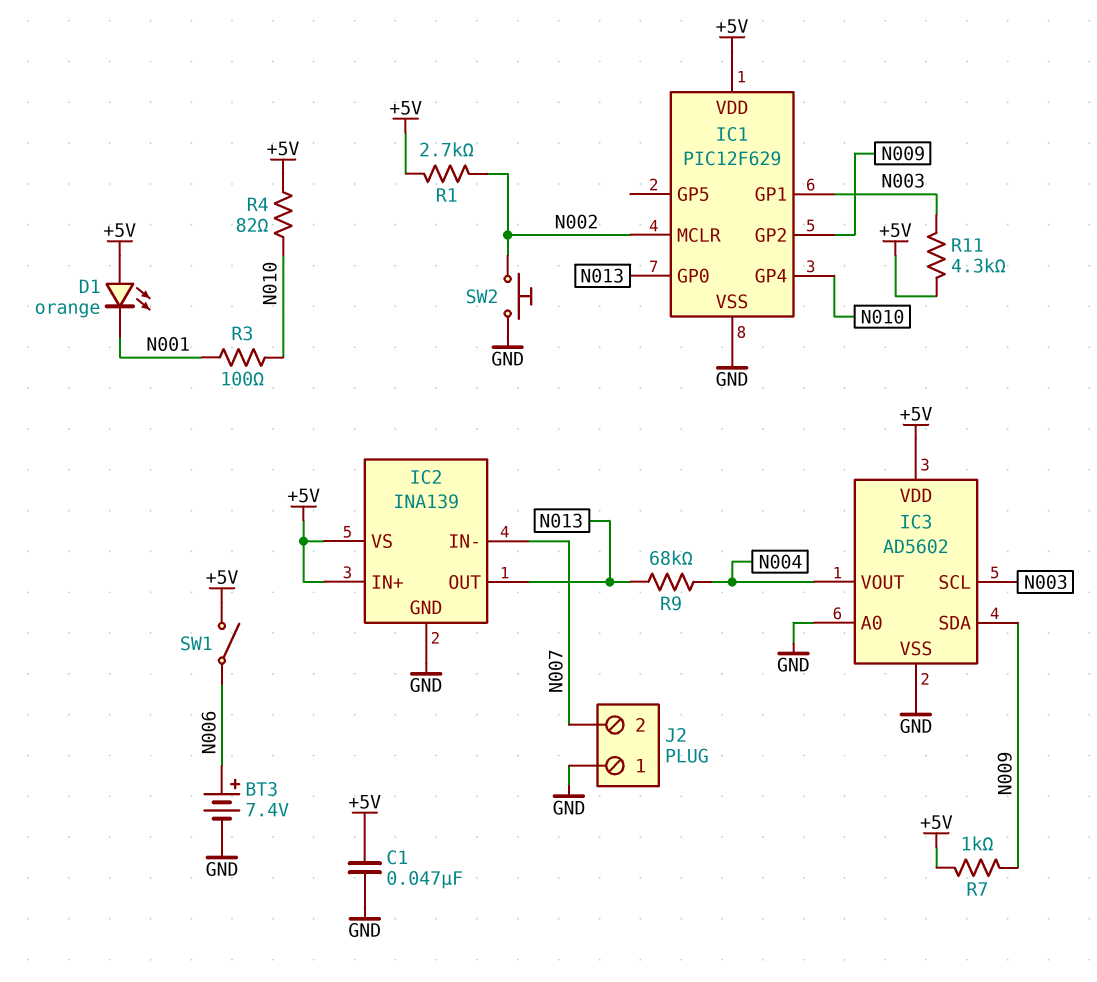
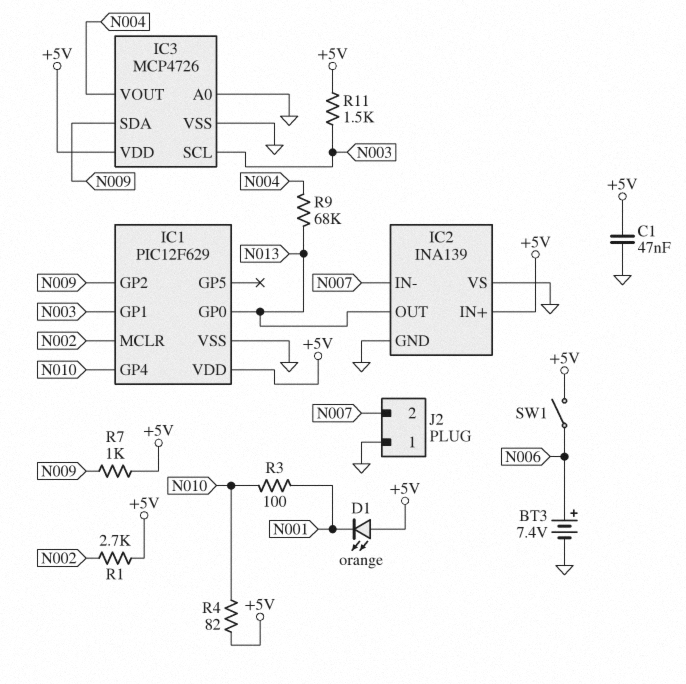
IC2 pin VS: +5V -> GND
IC3: AD5602 -> MCP4726
R11: 4.3k (+5V, N003) -> 1.5k (+5V, N003)
SW2: button (GND, N002) -> none

